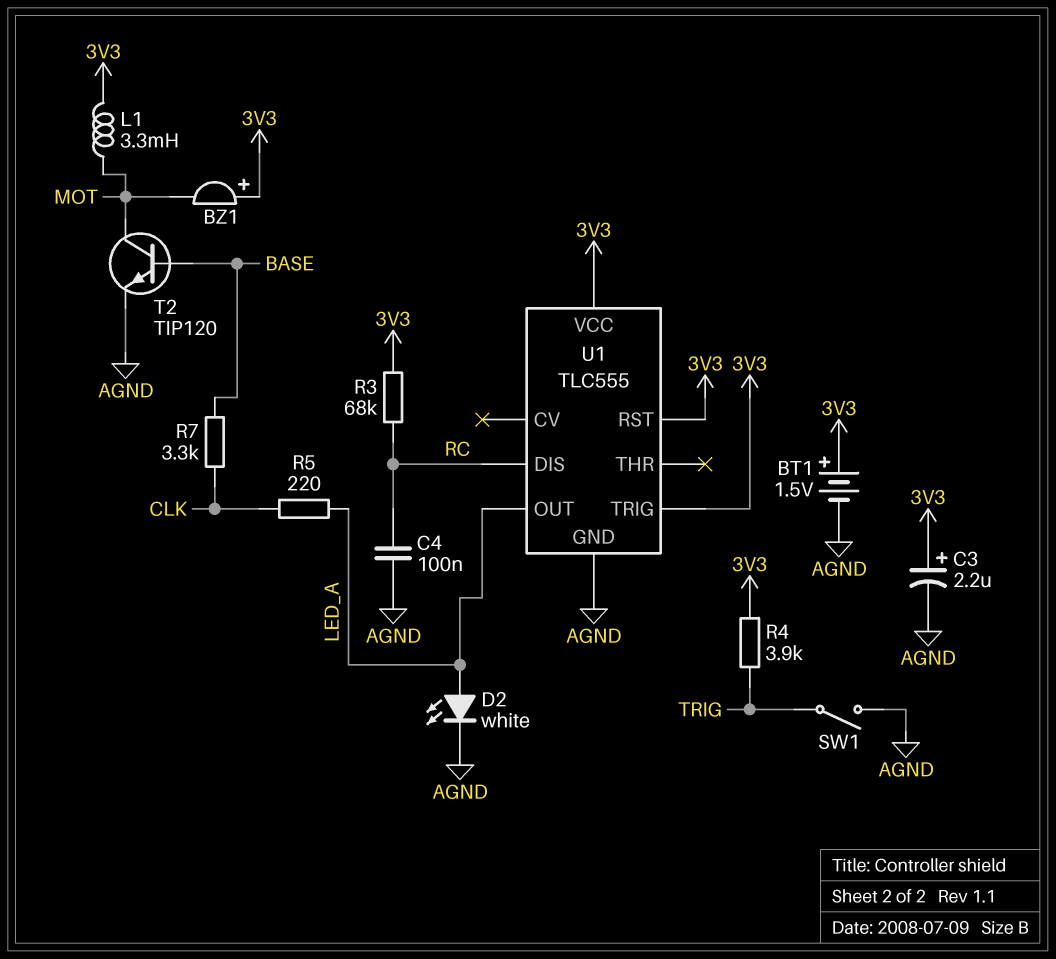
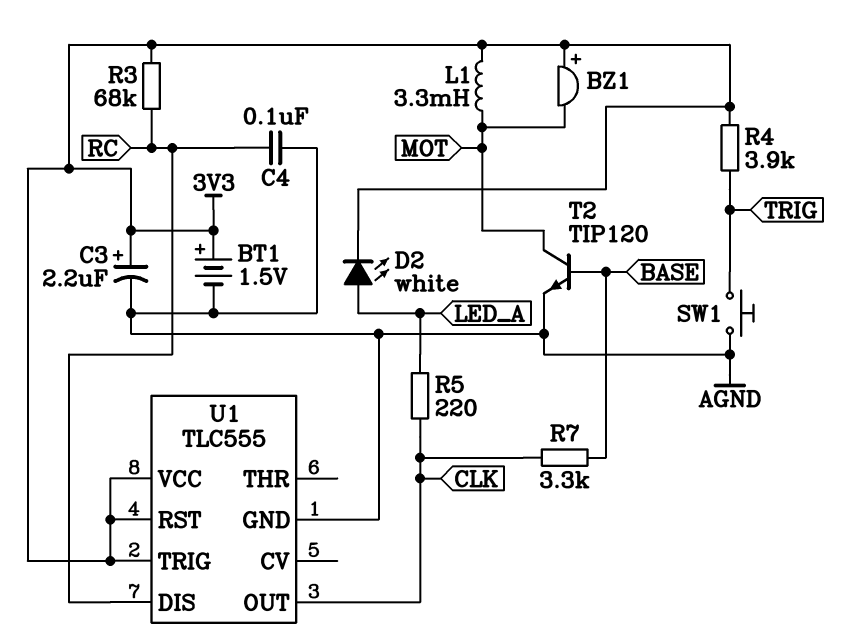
D2: LED white (A LED_A, K AGND) -> LED white (A LED_A, K 3V3)
SW1: switch (AGND, TRIG) -> button (AGND, TRIG)
U1 pin OUT: LED_A -> CLK

